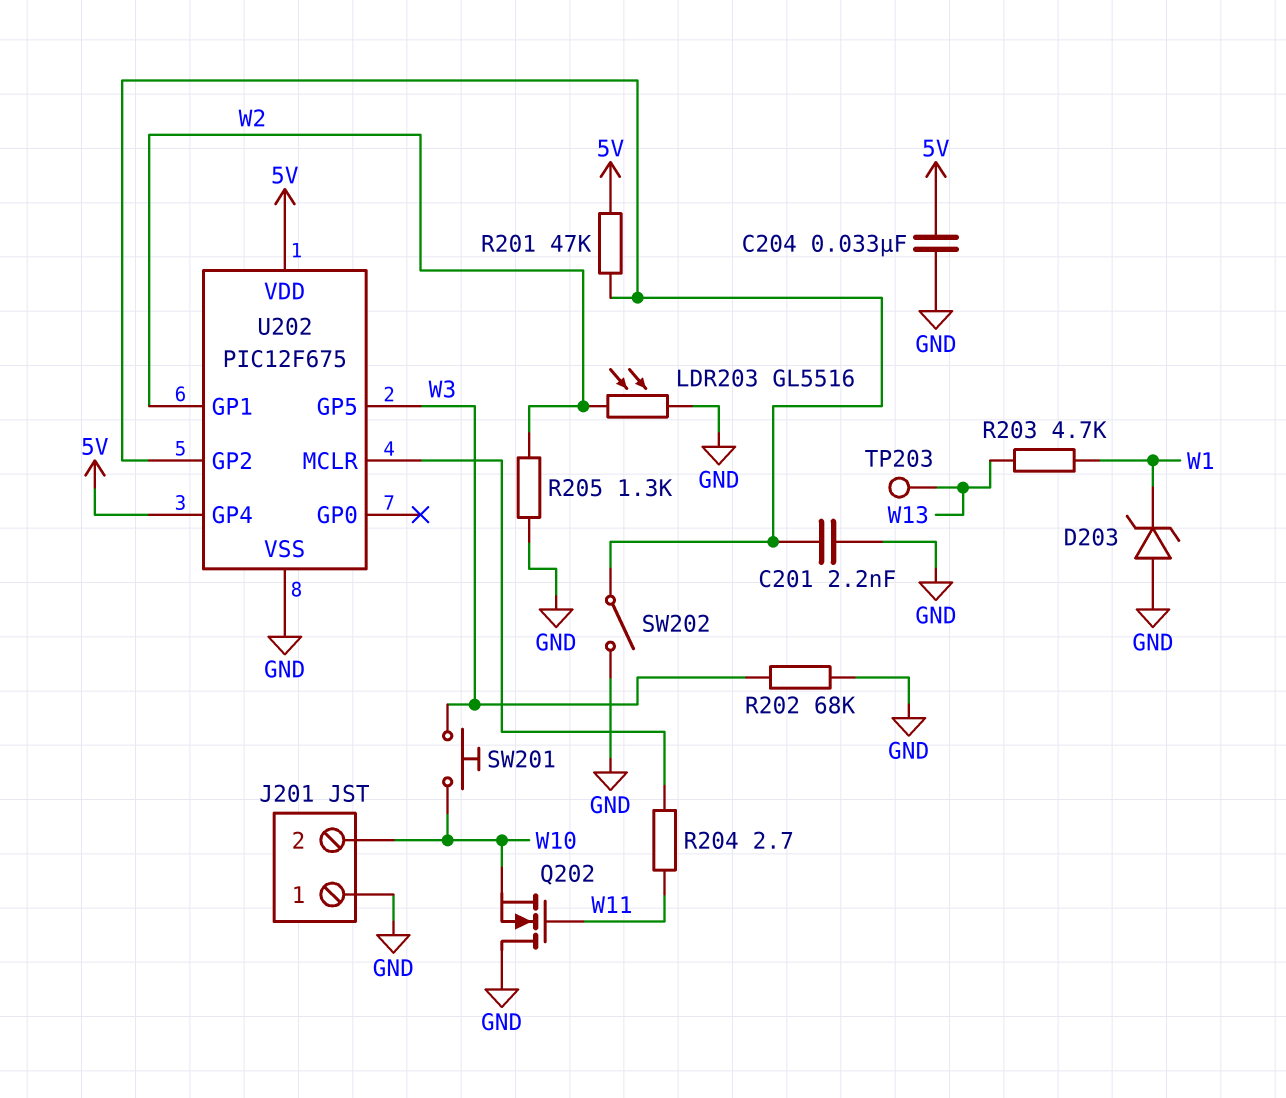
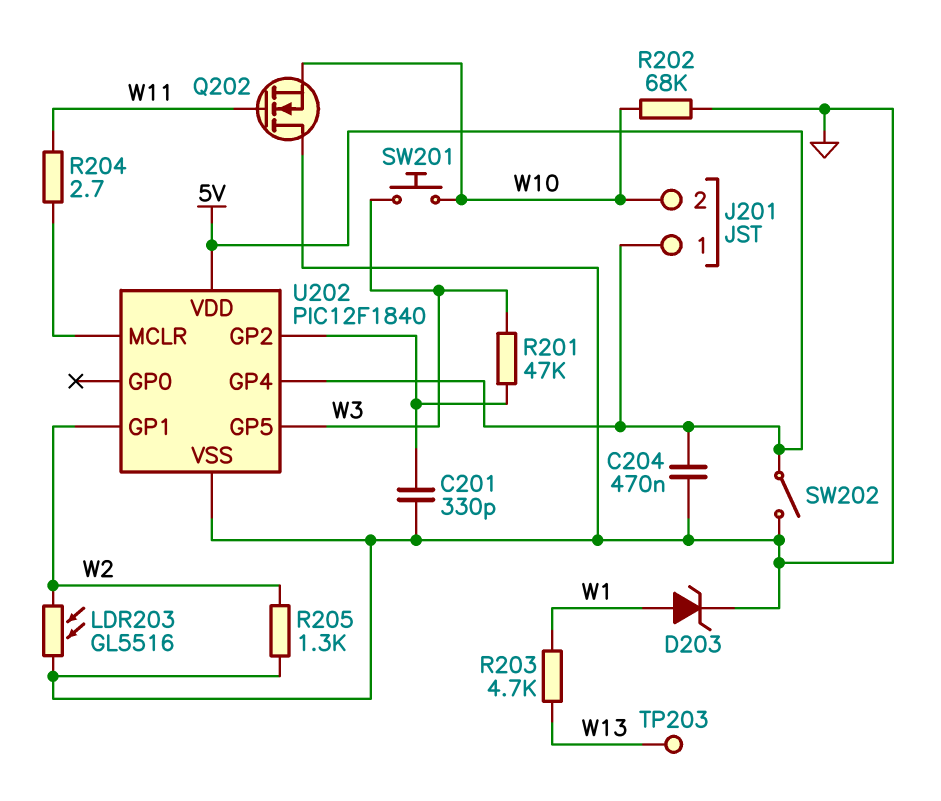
C201: 2.2nF (GND, U202/GP2) -> 330pF (GND, U202/GP2)
C204: 33nF (5V, GND) -> 470nF (5V, GND)
D203: zener (A GND, K W1) -> zener (A W1, K GND)
J201 pin 1: GND -> 5V
R201: 47k (5V, U202/GP2) -> 47k (U202/GP2, W3)
R202: 68k (GND, W3) -> 68k (GND, W10)
SW202: switch (GND, U202/GP2) -> switch (5V, GND)
U202: PIC12F675 -> PIC12F1840

